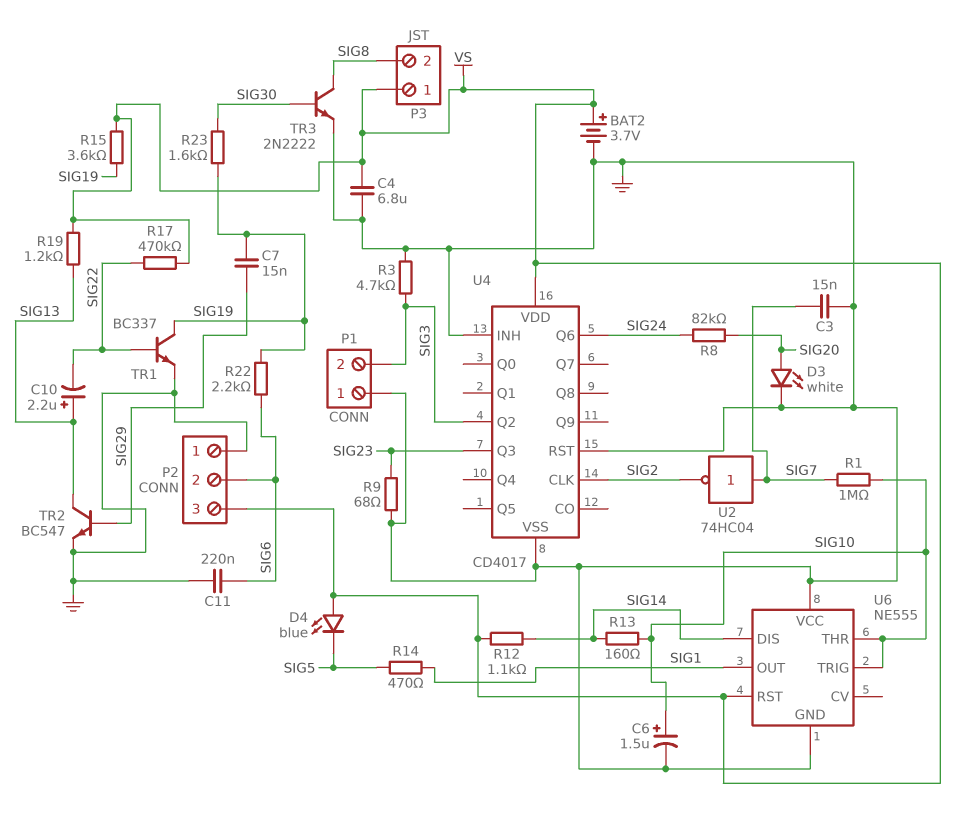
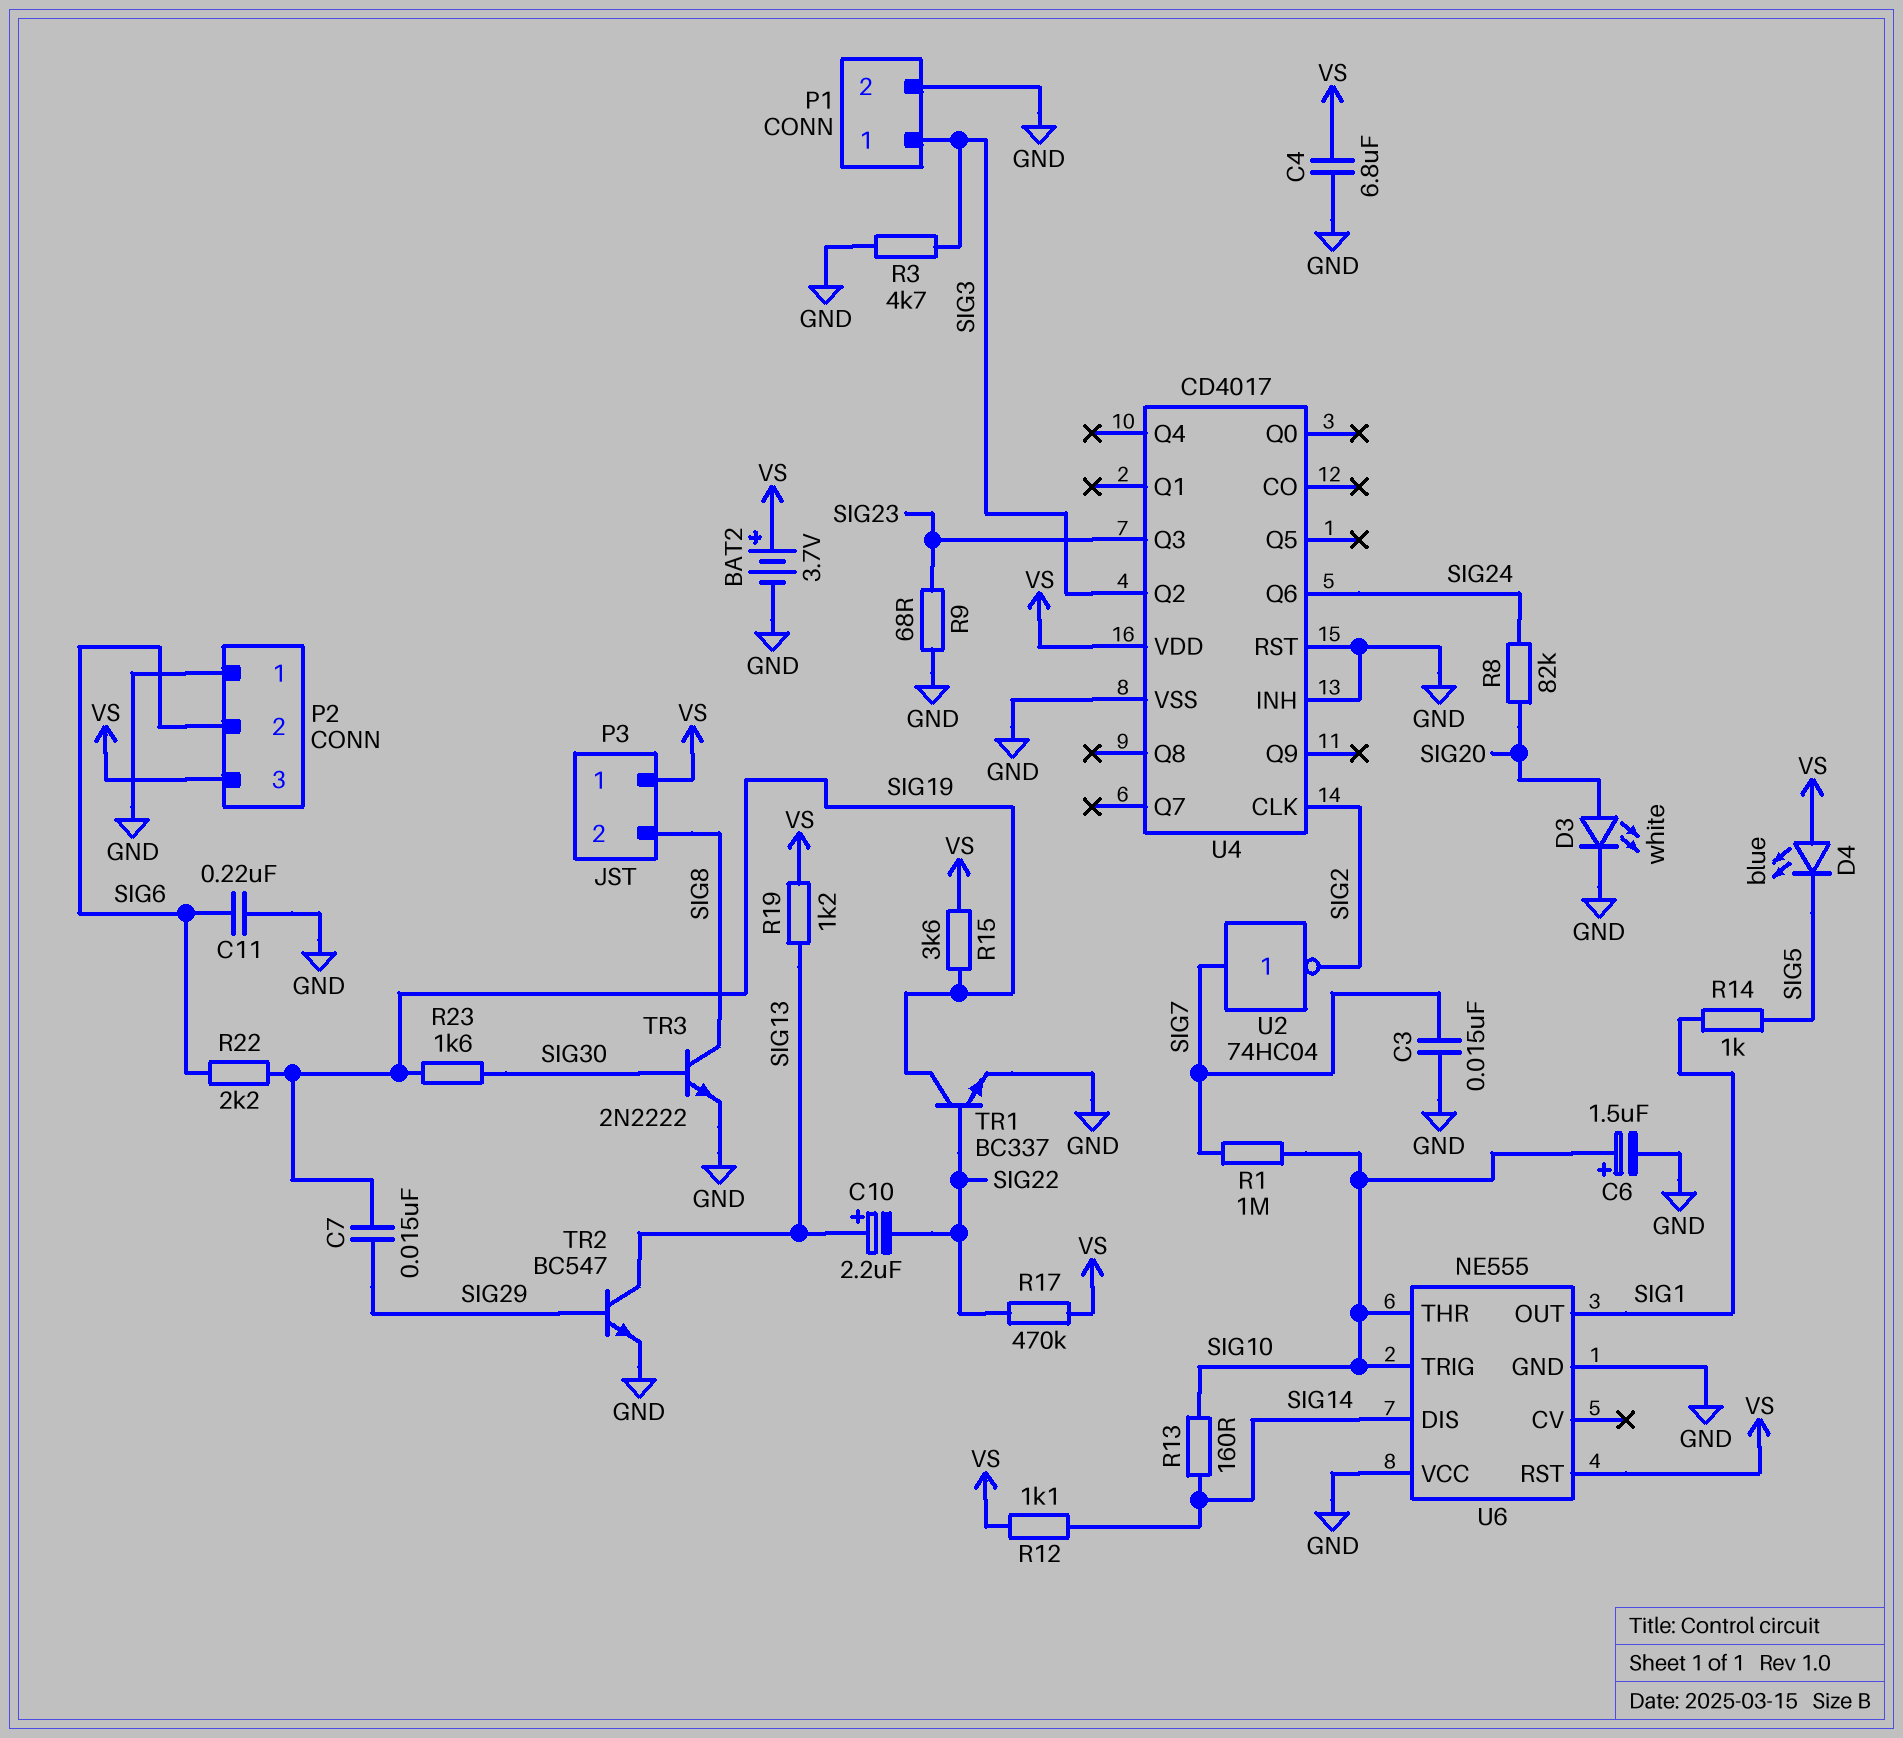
P1 pin 1: GND -> SIG3
P1 pin 2: SIG3 -> GND
R14: 470 (SIG1, SIG5) -> 1k (SIG1, SIG5)

